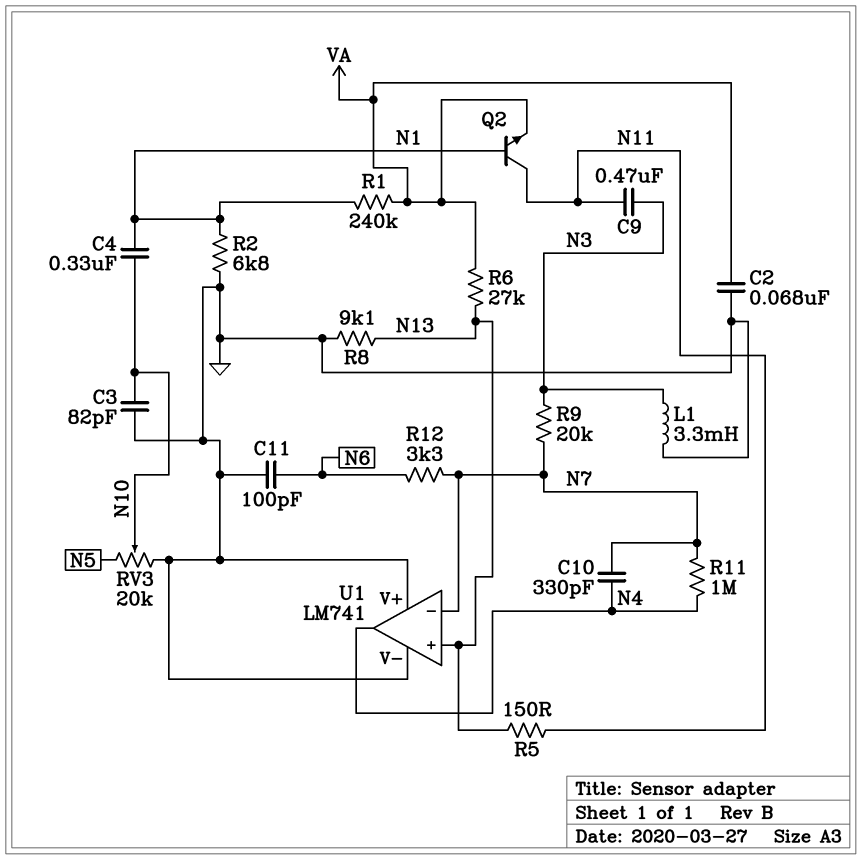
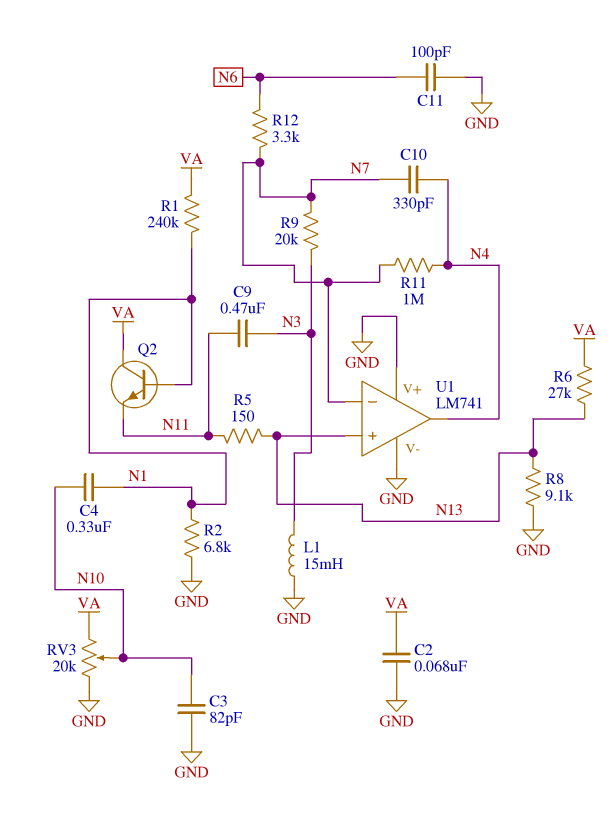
L1: 3.3mH (GND, N3) -> 15mH (GND, N3)
Q2: NPN (B N1, C N11, E VA) -> NPN (B N1, C VA, E N11)
RV3: 20k (GND, N5, wiper N10) -> 20k (GND, VA, wiper N10)

